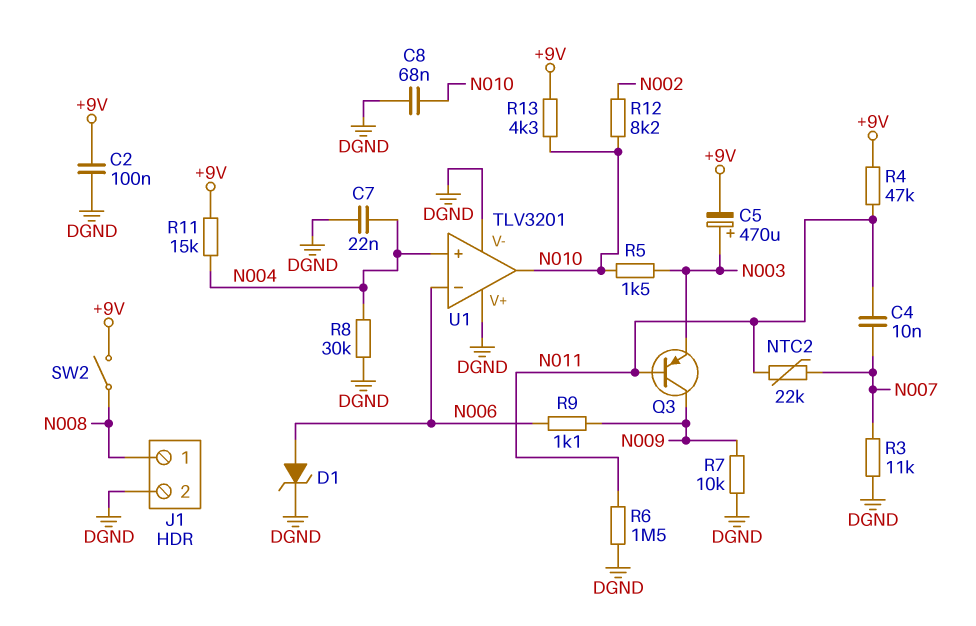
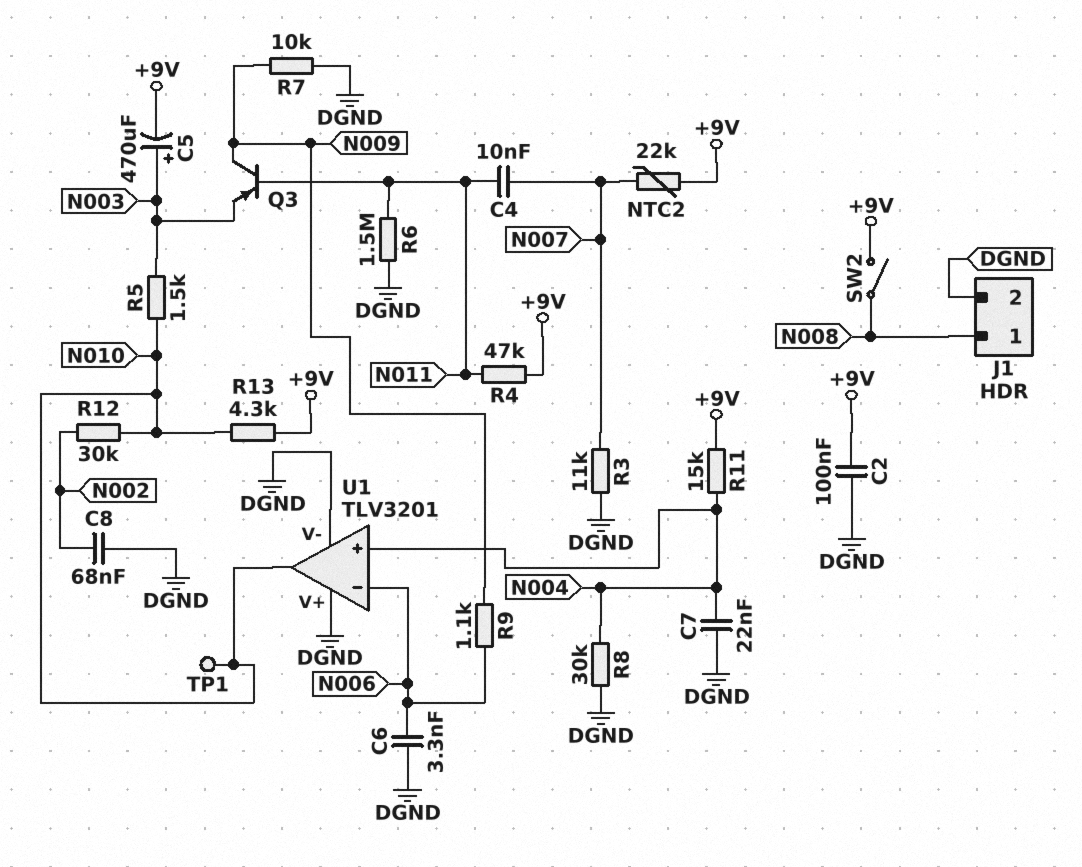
C6: none -> 3.3nF (DGND, N006)
C8: 68nF (DGND, N010) -> 68nF (DGND, N002)
D1: zener (A N006, K DGND) -> none
NTC2: 22k (N007, N011) -> 22k (+9V, N007)
R12: 8.2k (N002, N010) -> 30k (N002, N010)
TP1: none -> test point (N010)

